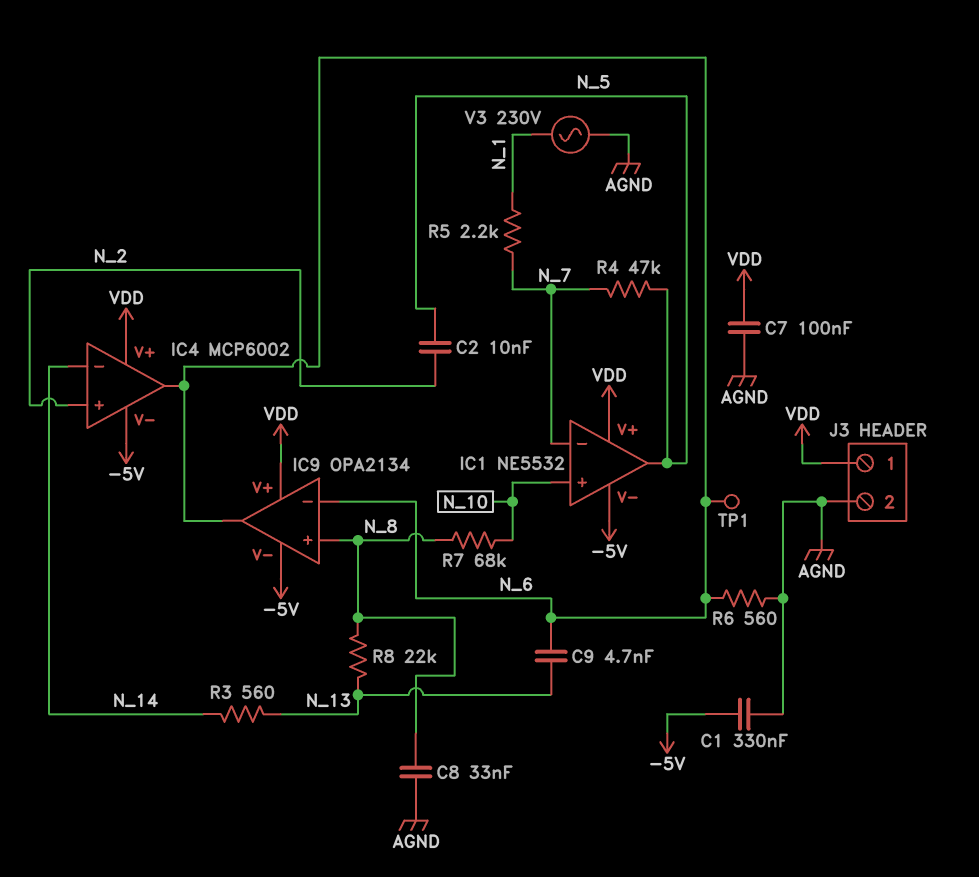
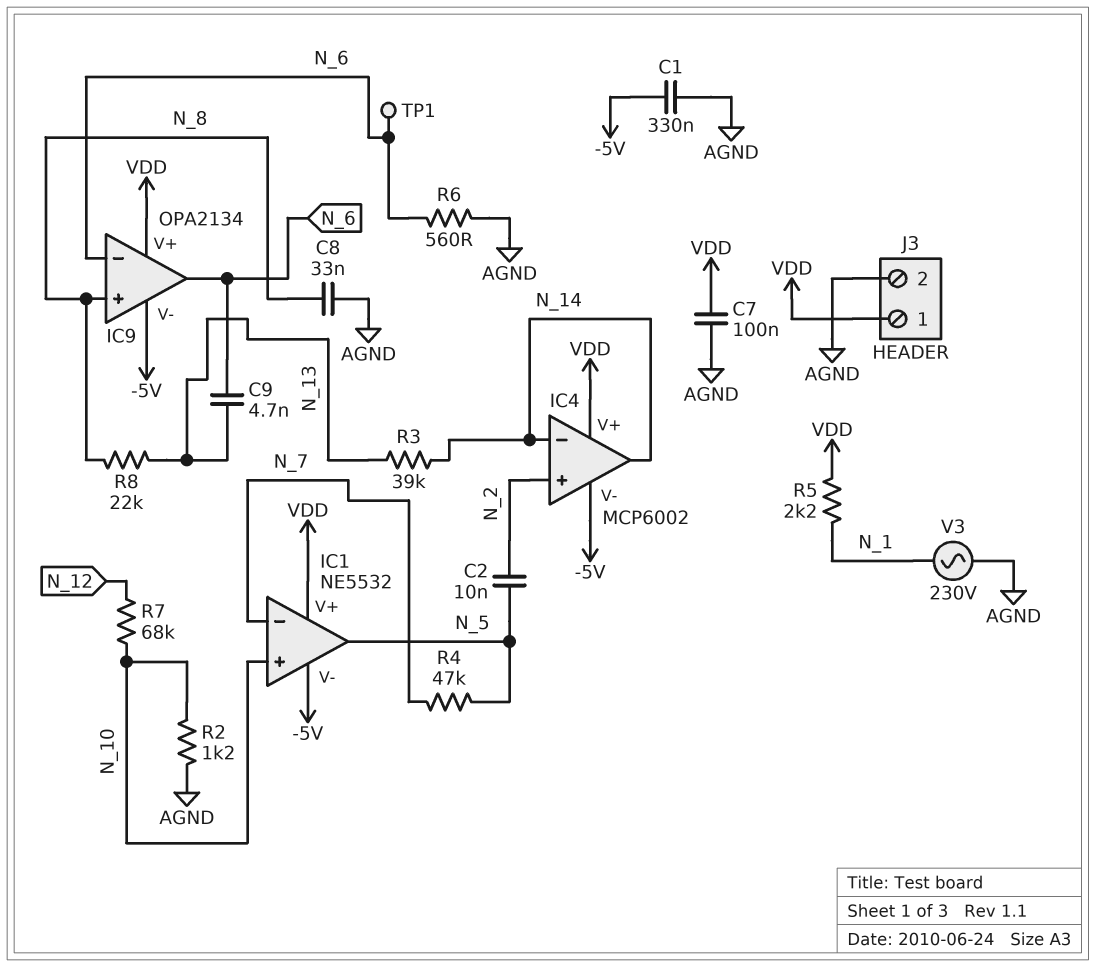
IC4 pin out: N_6 -> N_14
R2: none -> 1.2k (AGND, N_10)
R3: 560 (N_13, N_14) -> 39k (N_13, N_14)
R5: 2.2k (N_1, N_7) -> 2.2k (N_1, VDD)
R7: 68k (N_8, N_10) -> 68k (N_10, N_12)

